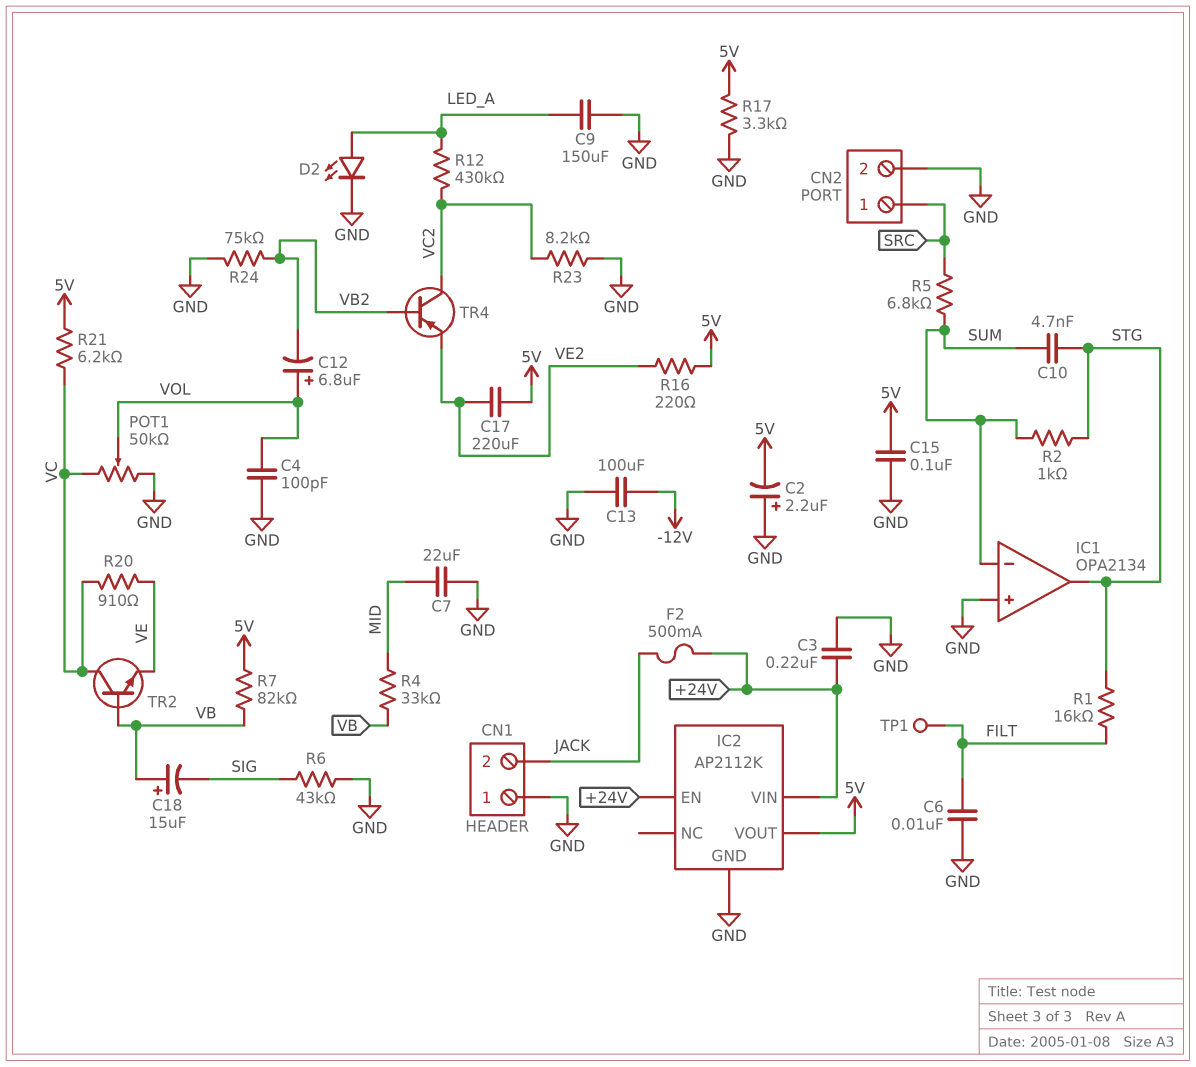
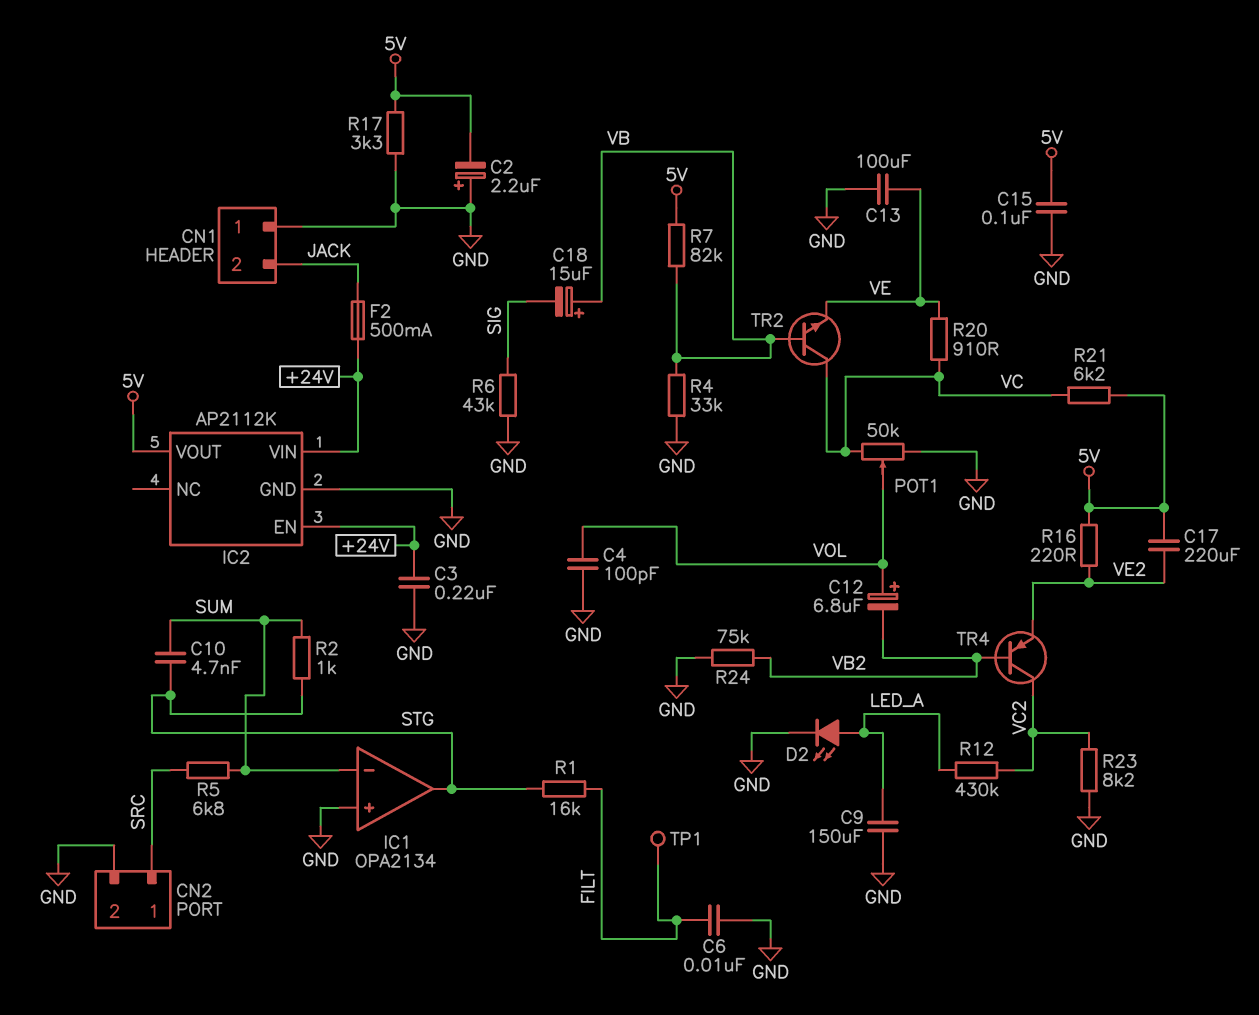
C7: 22uF (GND, MID) -> none
C13: 100uF (-12V, GND) -> 100uF (GND, VE)
R4: 33k (MID, VB) -> 33k (GND, VB)

